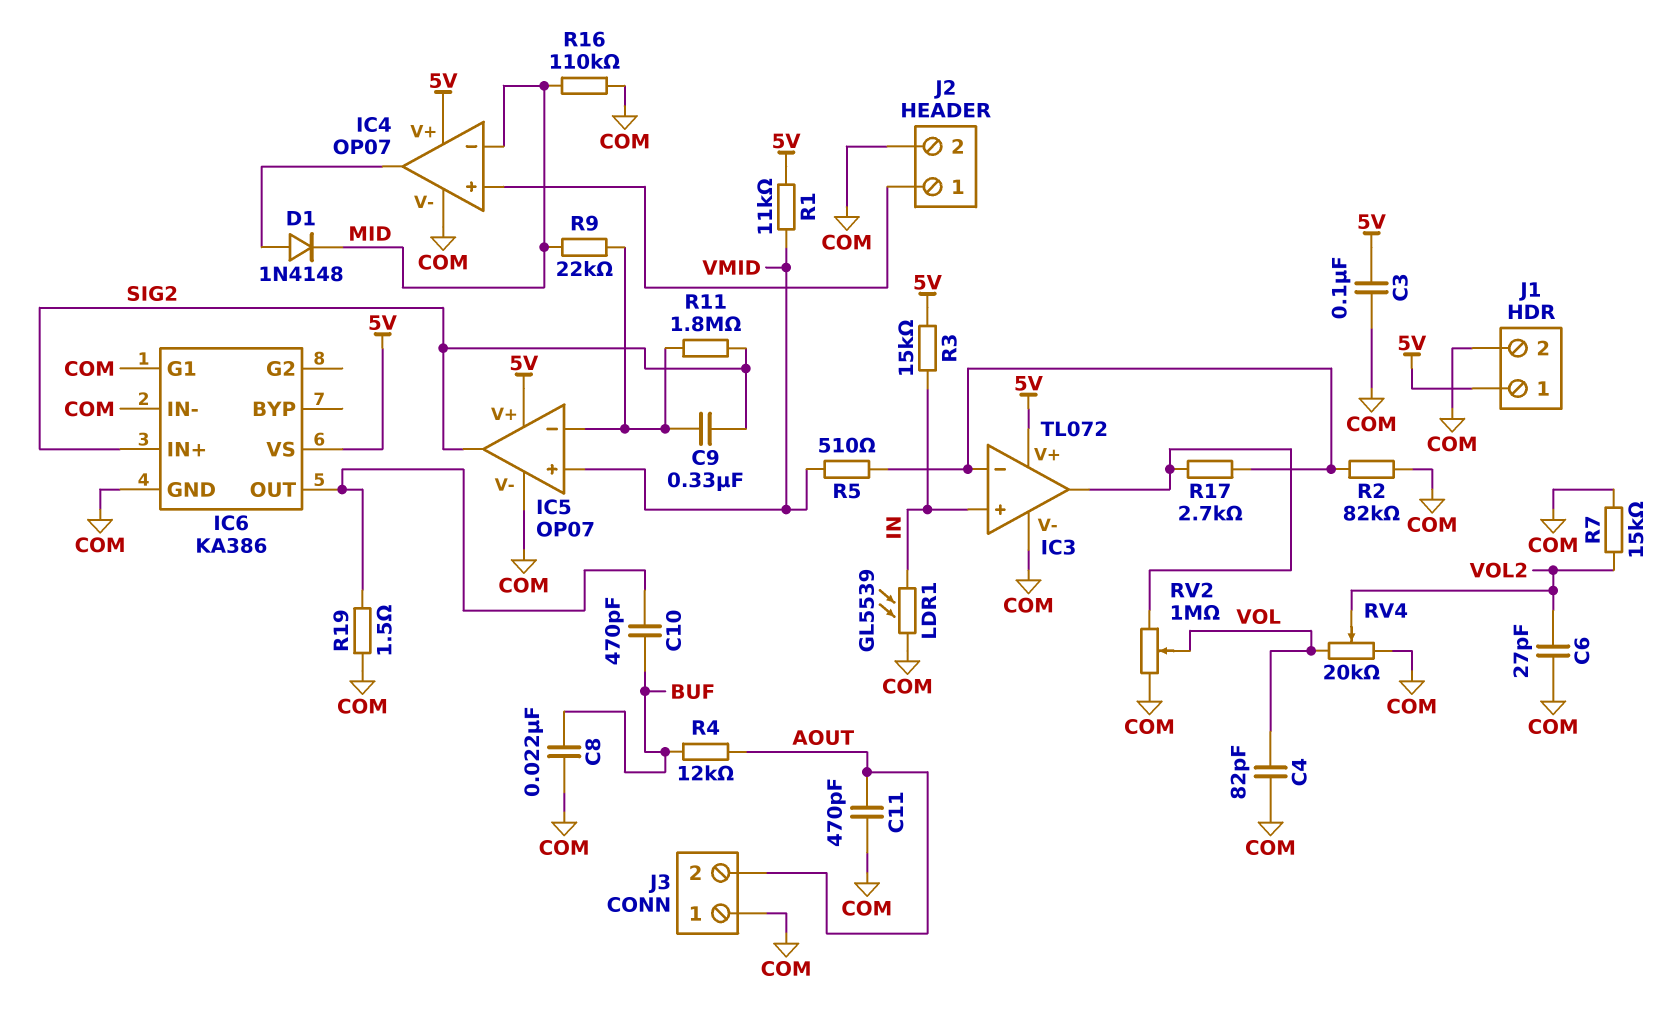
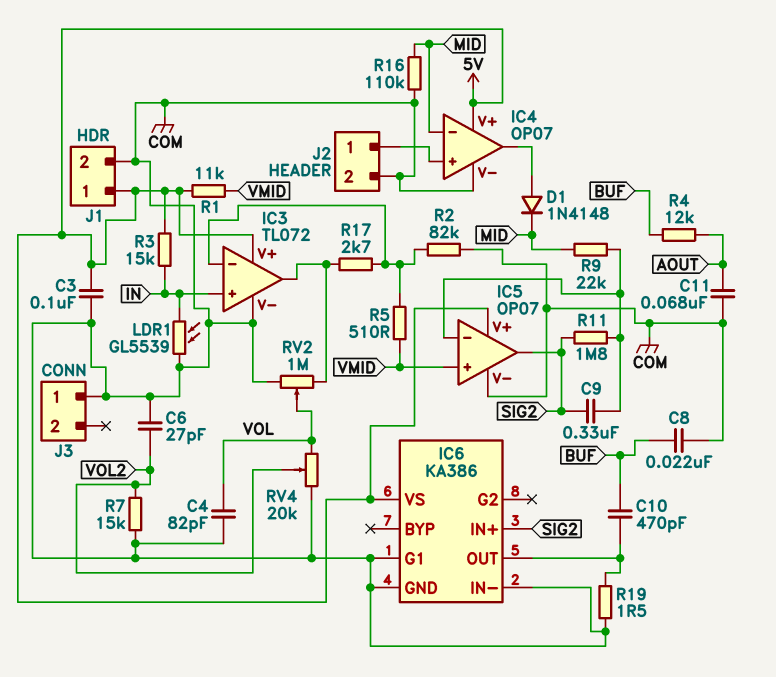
C11: 470pF (AOUT, COM) -> 68nF (AOUT, COM)
J3 pin 2: AOUT -> none

